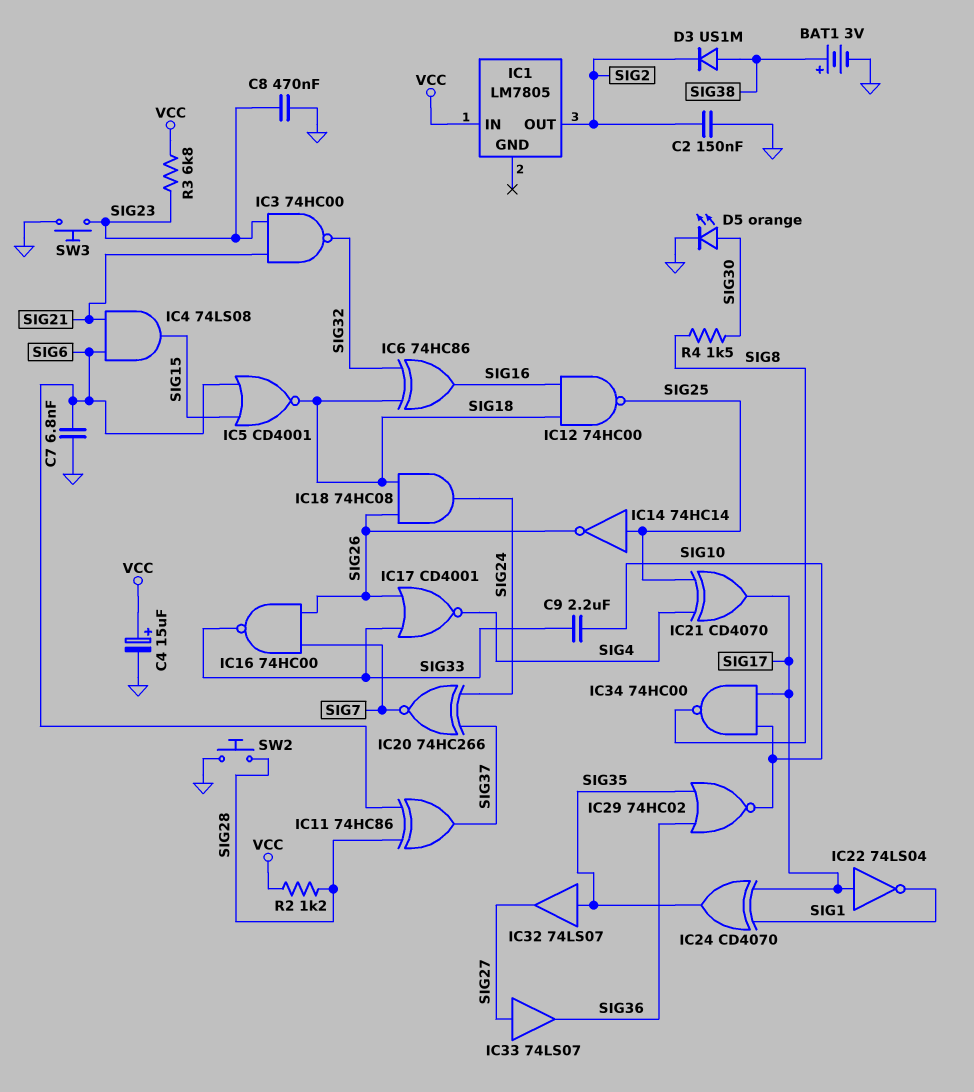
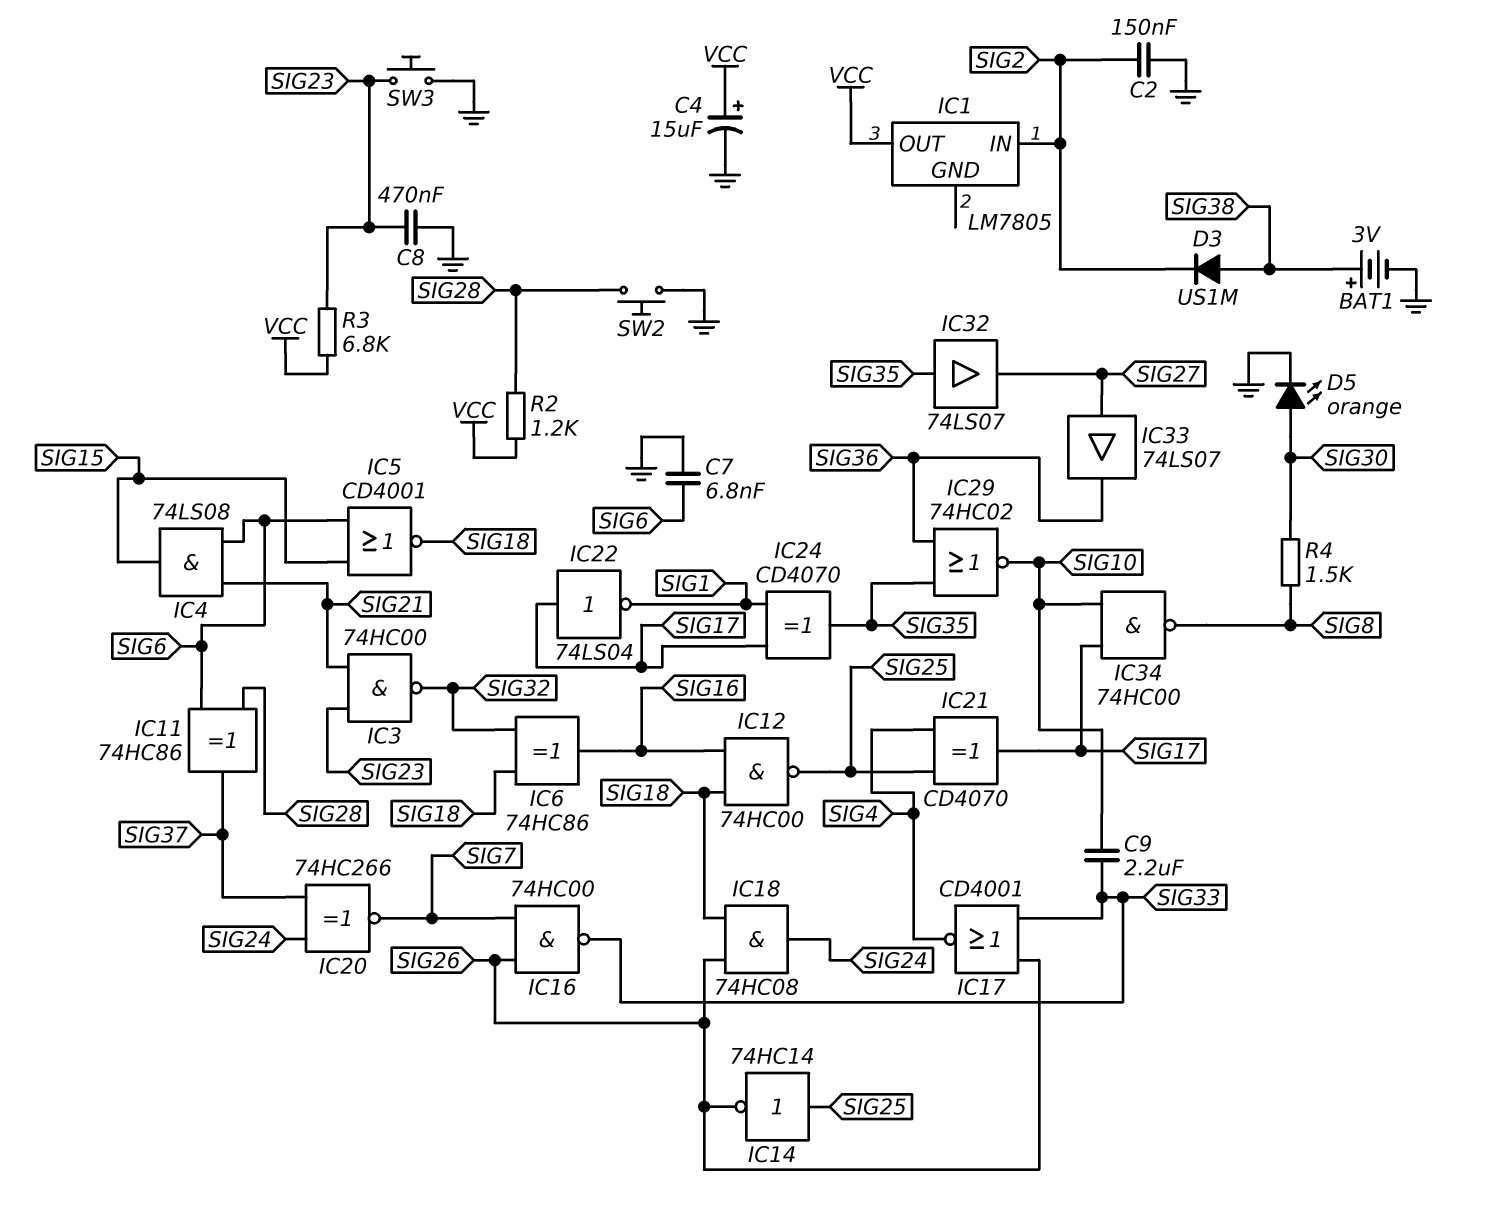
IC1 pin IN: VCC -> SIG2
IC1 pin OUT: SIG2 -> VCC

